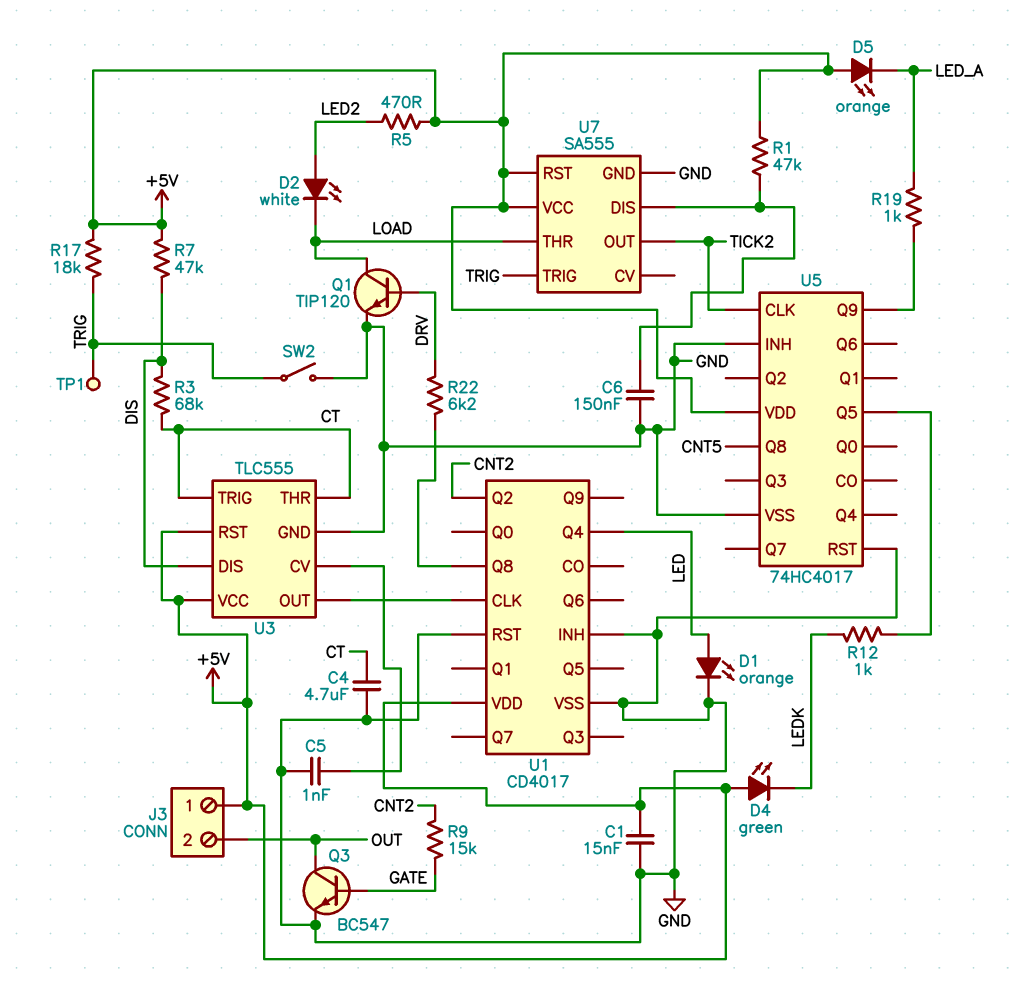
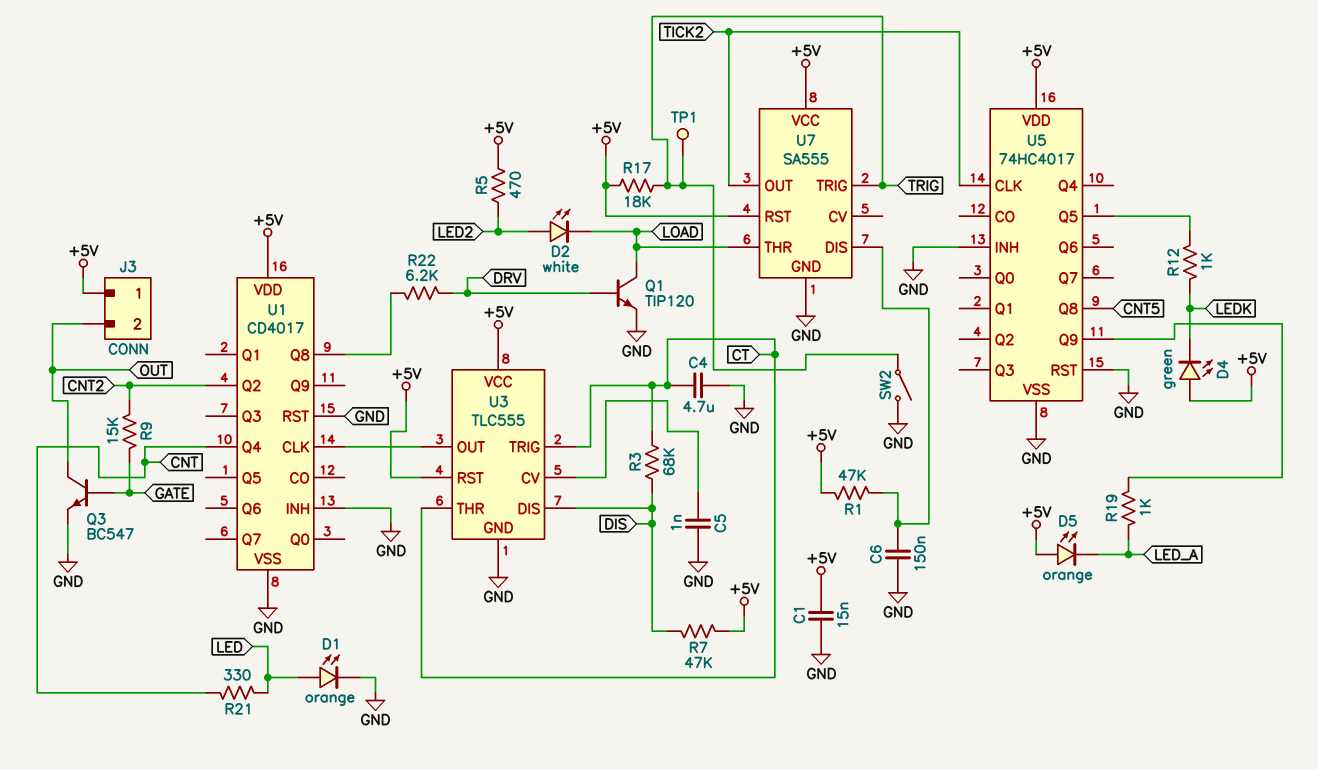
R21: none -> 330 (CNT, LED)
U1 pin Q4: LED -> CNT

